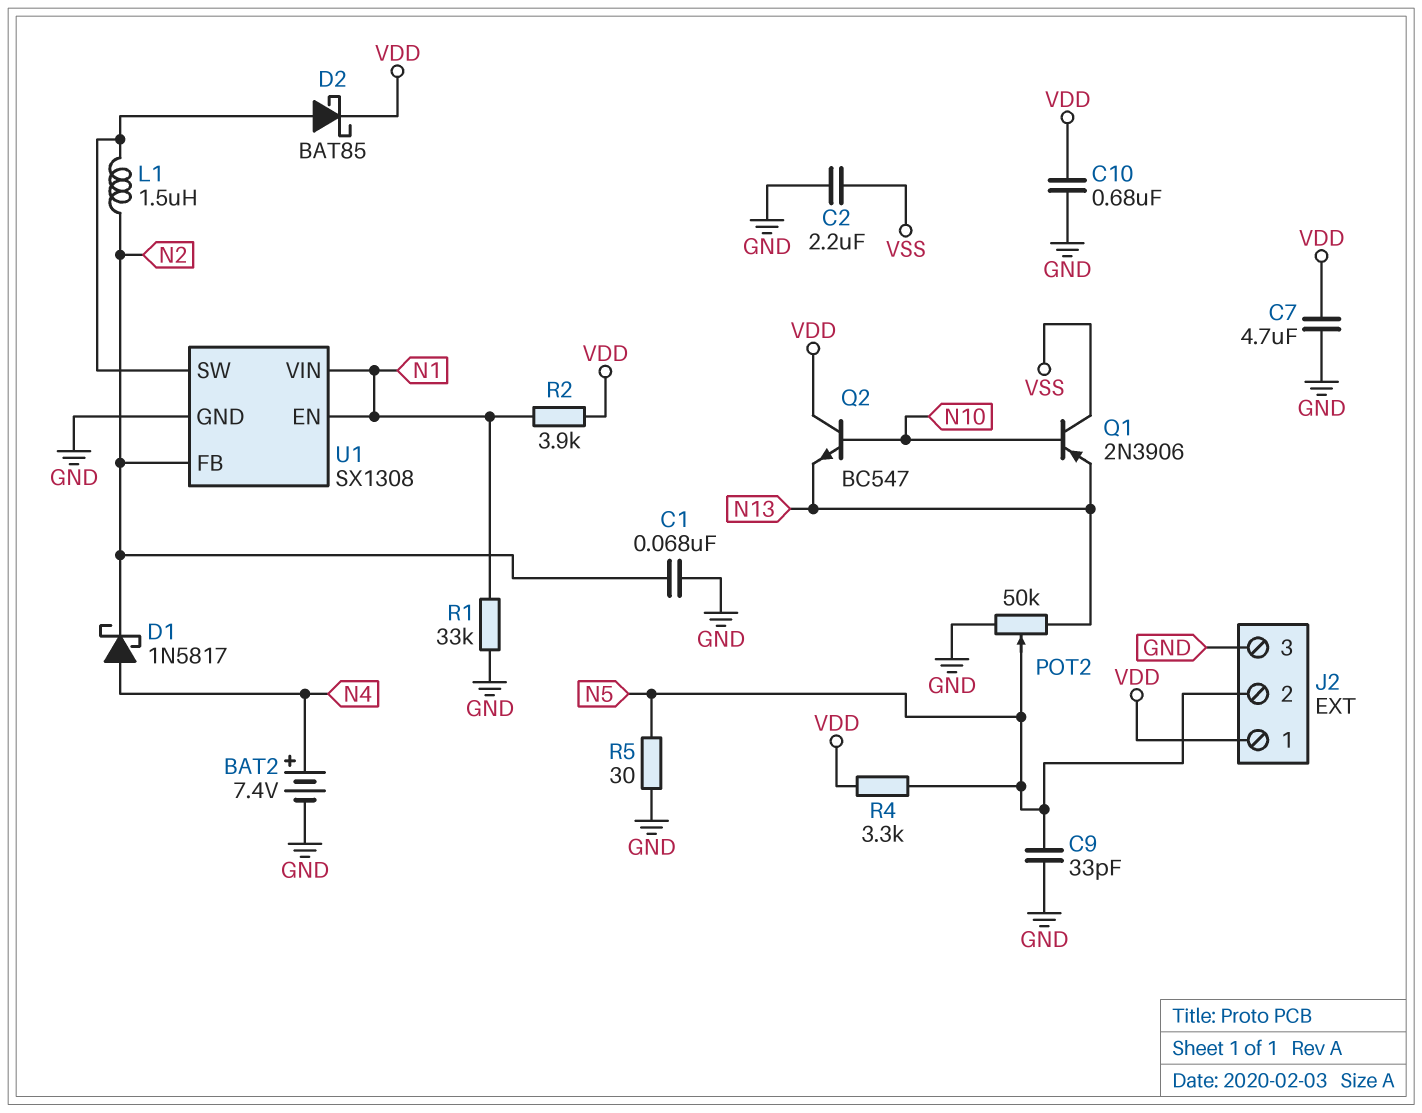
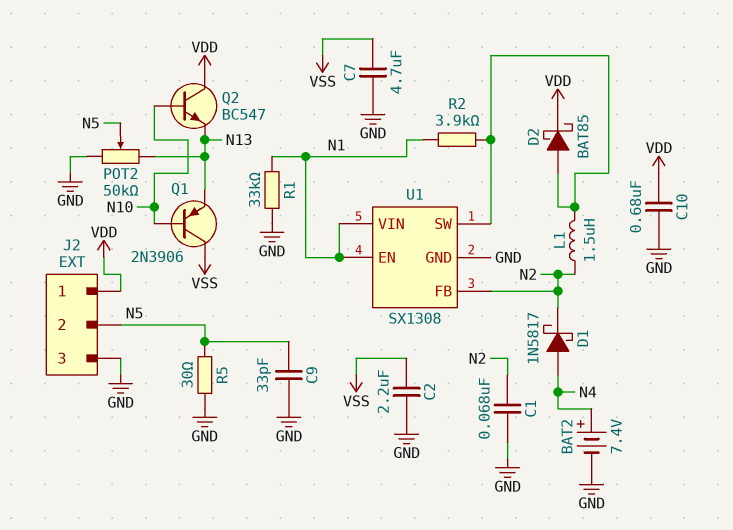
C7: 4.7uF (GND, VDD) -> 4.7uF (GND, VSS)
R2: 3.9k (N1, VDD) -> 3.9k (N1, U1/SW)
R4: 3.3k (N5, VDD) -> none

